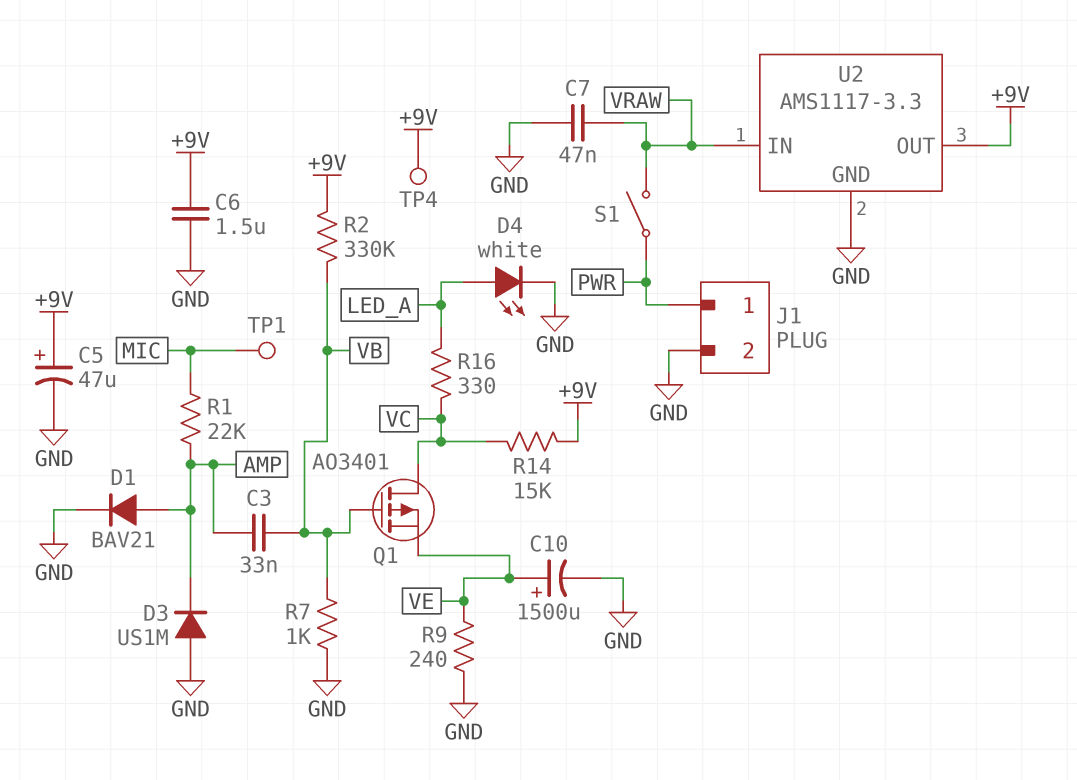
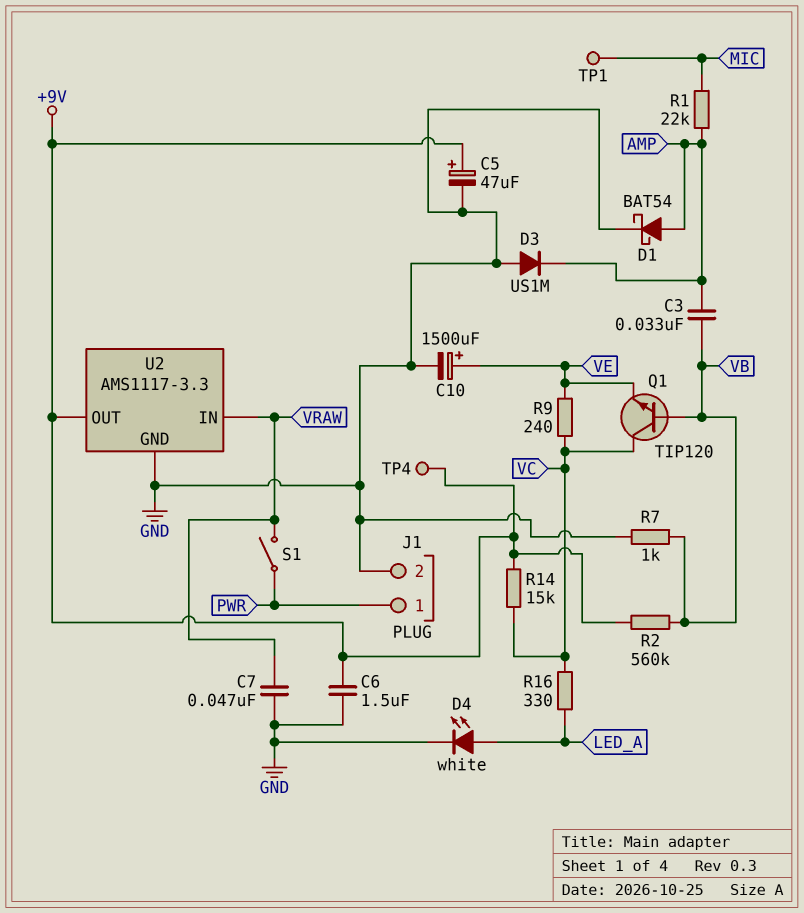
D1: diode BAV21 (A AMP, K GND) -> schottky BAT54 (A AMP, K GND)
Q1: PMOS AO3401 (G VB, D VC, S VE) -> NPN TIP120 (B VB, C VC, E VE)
R2: 330k (+9V, VB) -> 560k (+9V, VB)
R9: 240 (GND, VE) -> 240 (VC, VE)

